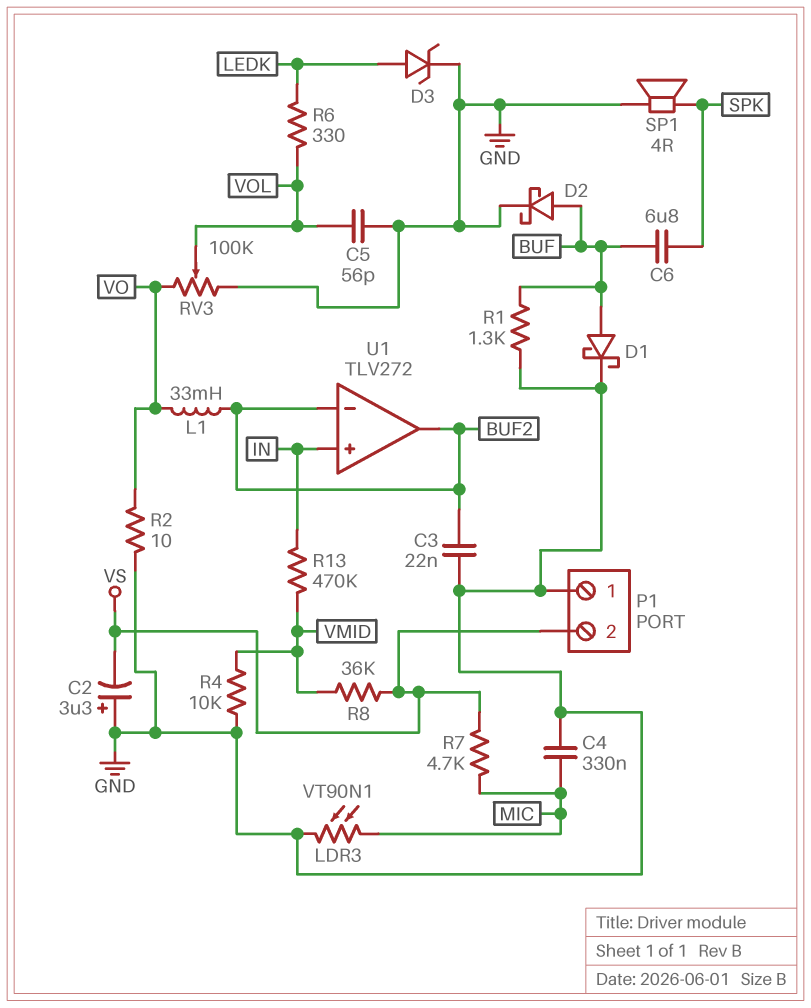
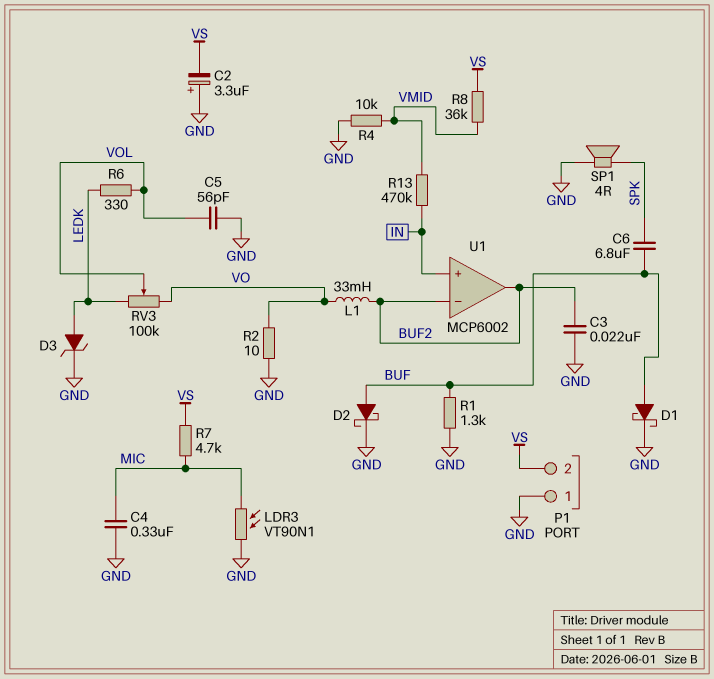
RV3: 100k (GND, VO, wiper VOL) -> 100k (LEDK, VO, wiper VOL)
U1: TLV272 -> MCP6002

